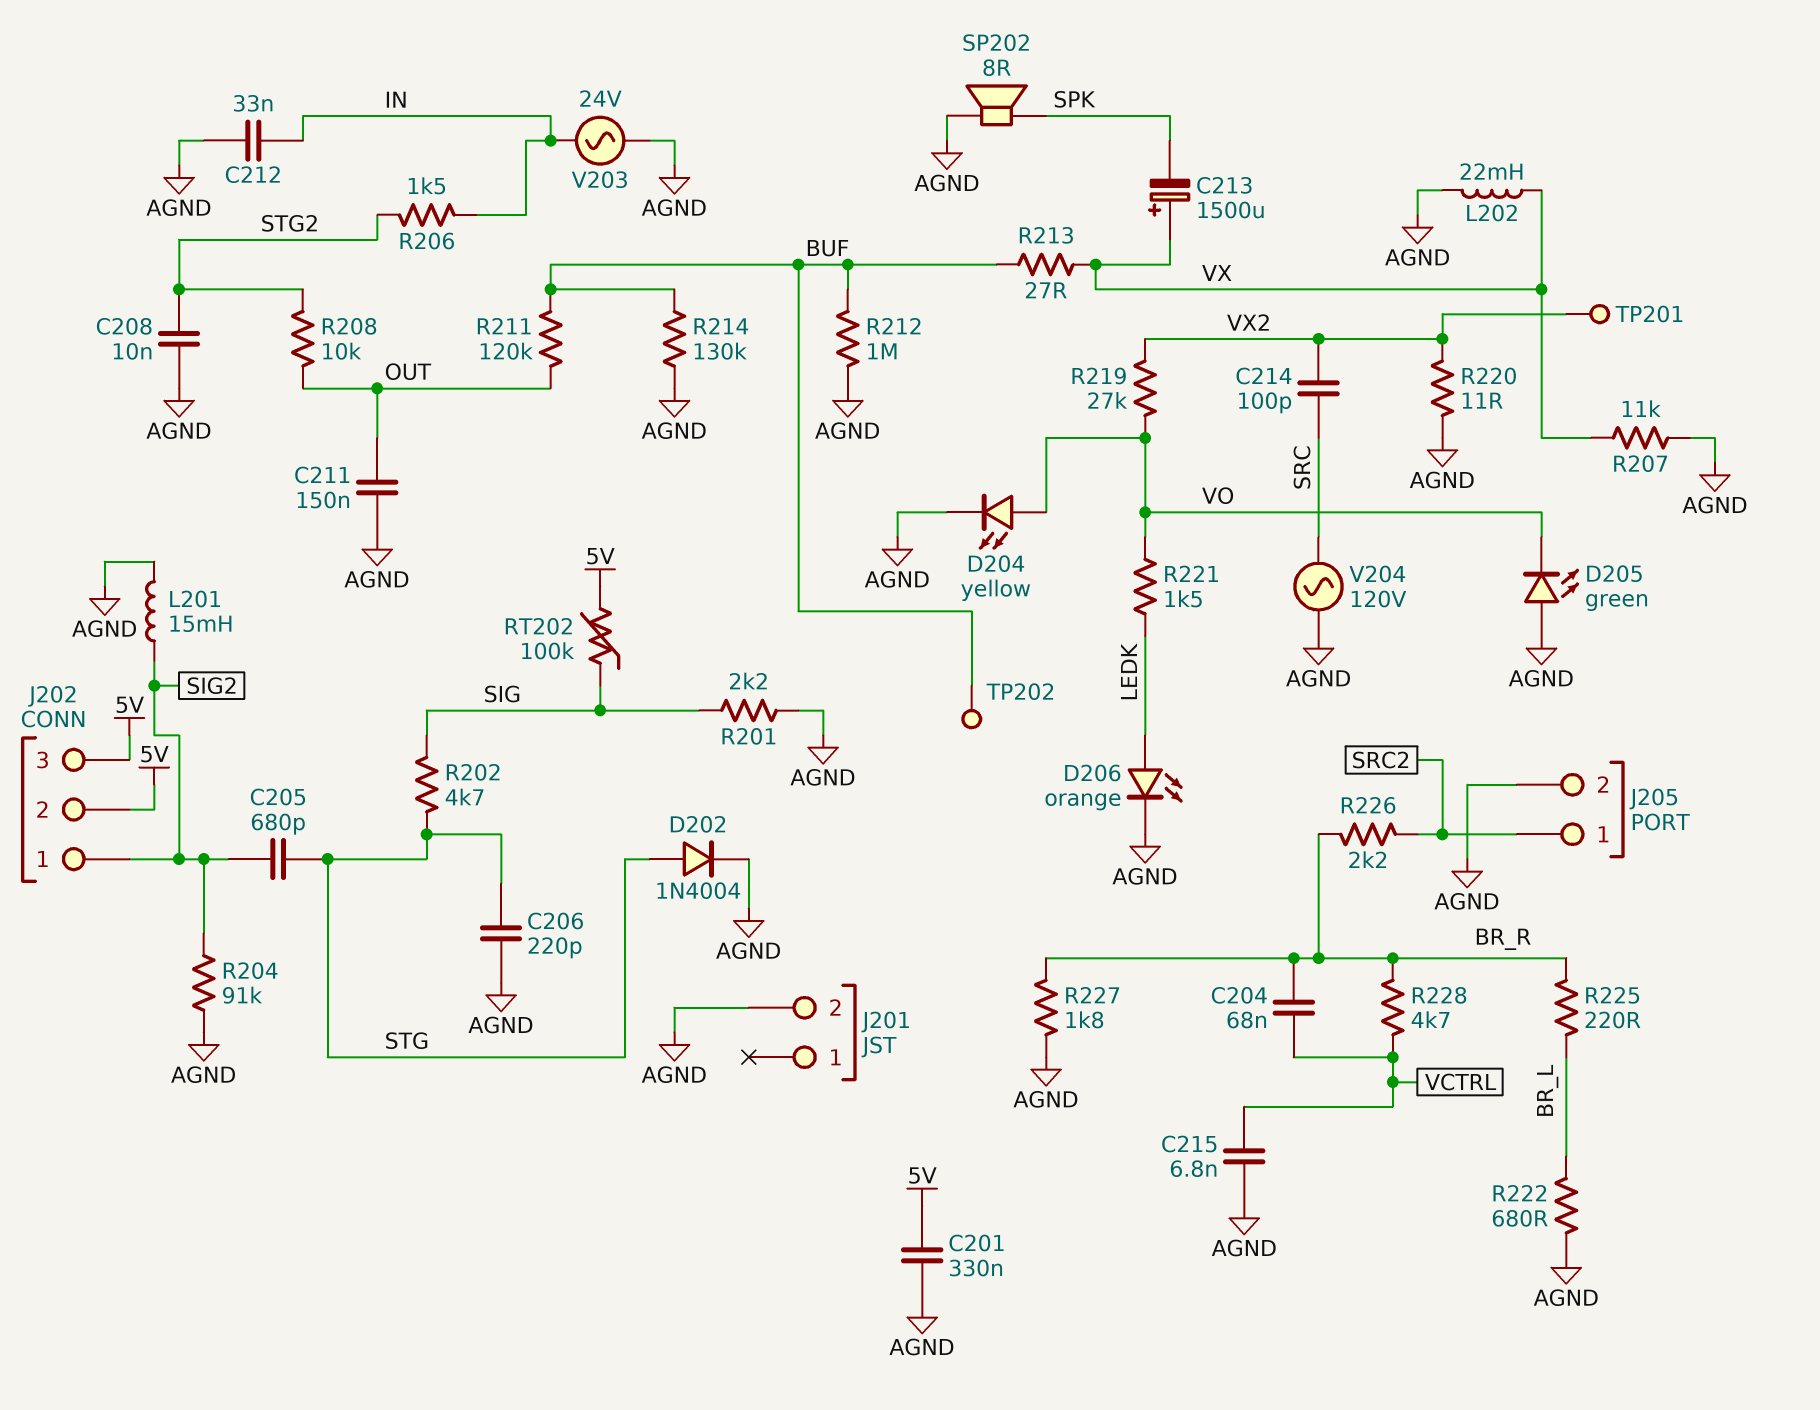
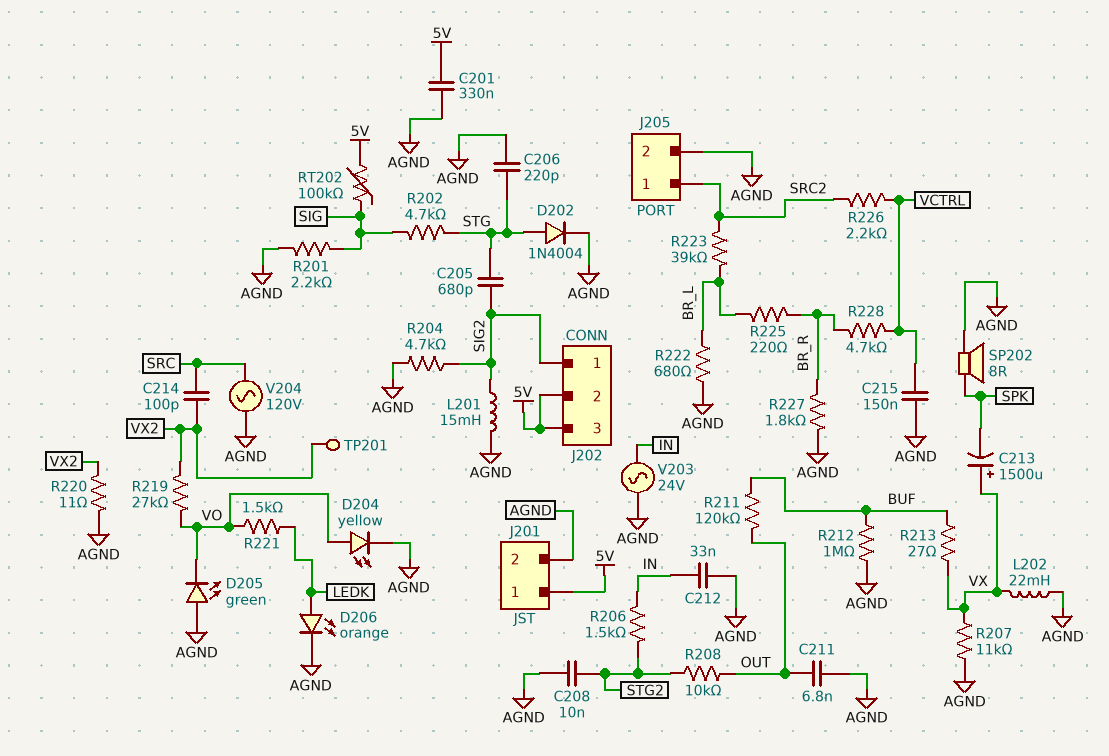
C204: 68nF (BR_R, VCTRL) -> none
C211: 150nF (AGND, OUT) -> 6.8nF (AGND, OUT)
C215: 6.8nF (AGND, VCTRL) -> 150nF (AGND, VCTRL)
J201 pin 1: none -> 5V
R204: 91k (AGND, SIG2) -> 4.7k (AGND, SIG2)
R214: 130k (AGND, BUF) -> none
R223: none -> 39k (BR_L, SRC2)
R226: 2.2k (BR_R, SRC2) -> 2.2k (SRC2, VCTRL)
TP202: test point (BUF) -> none

